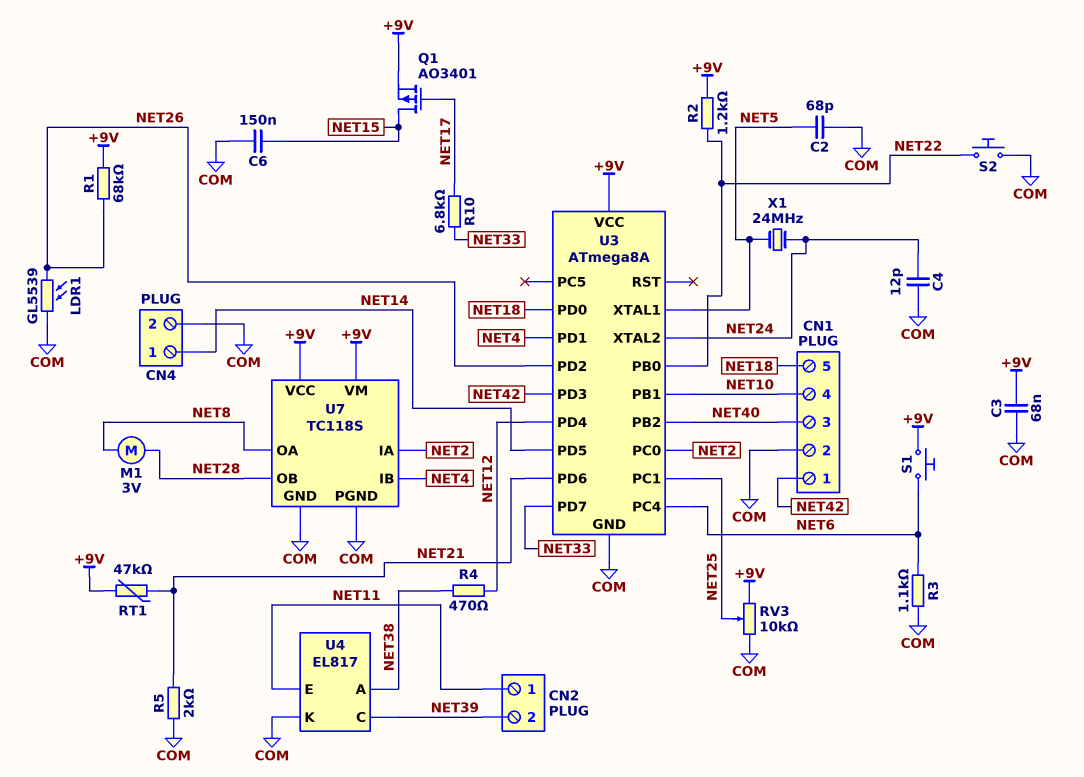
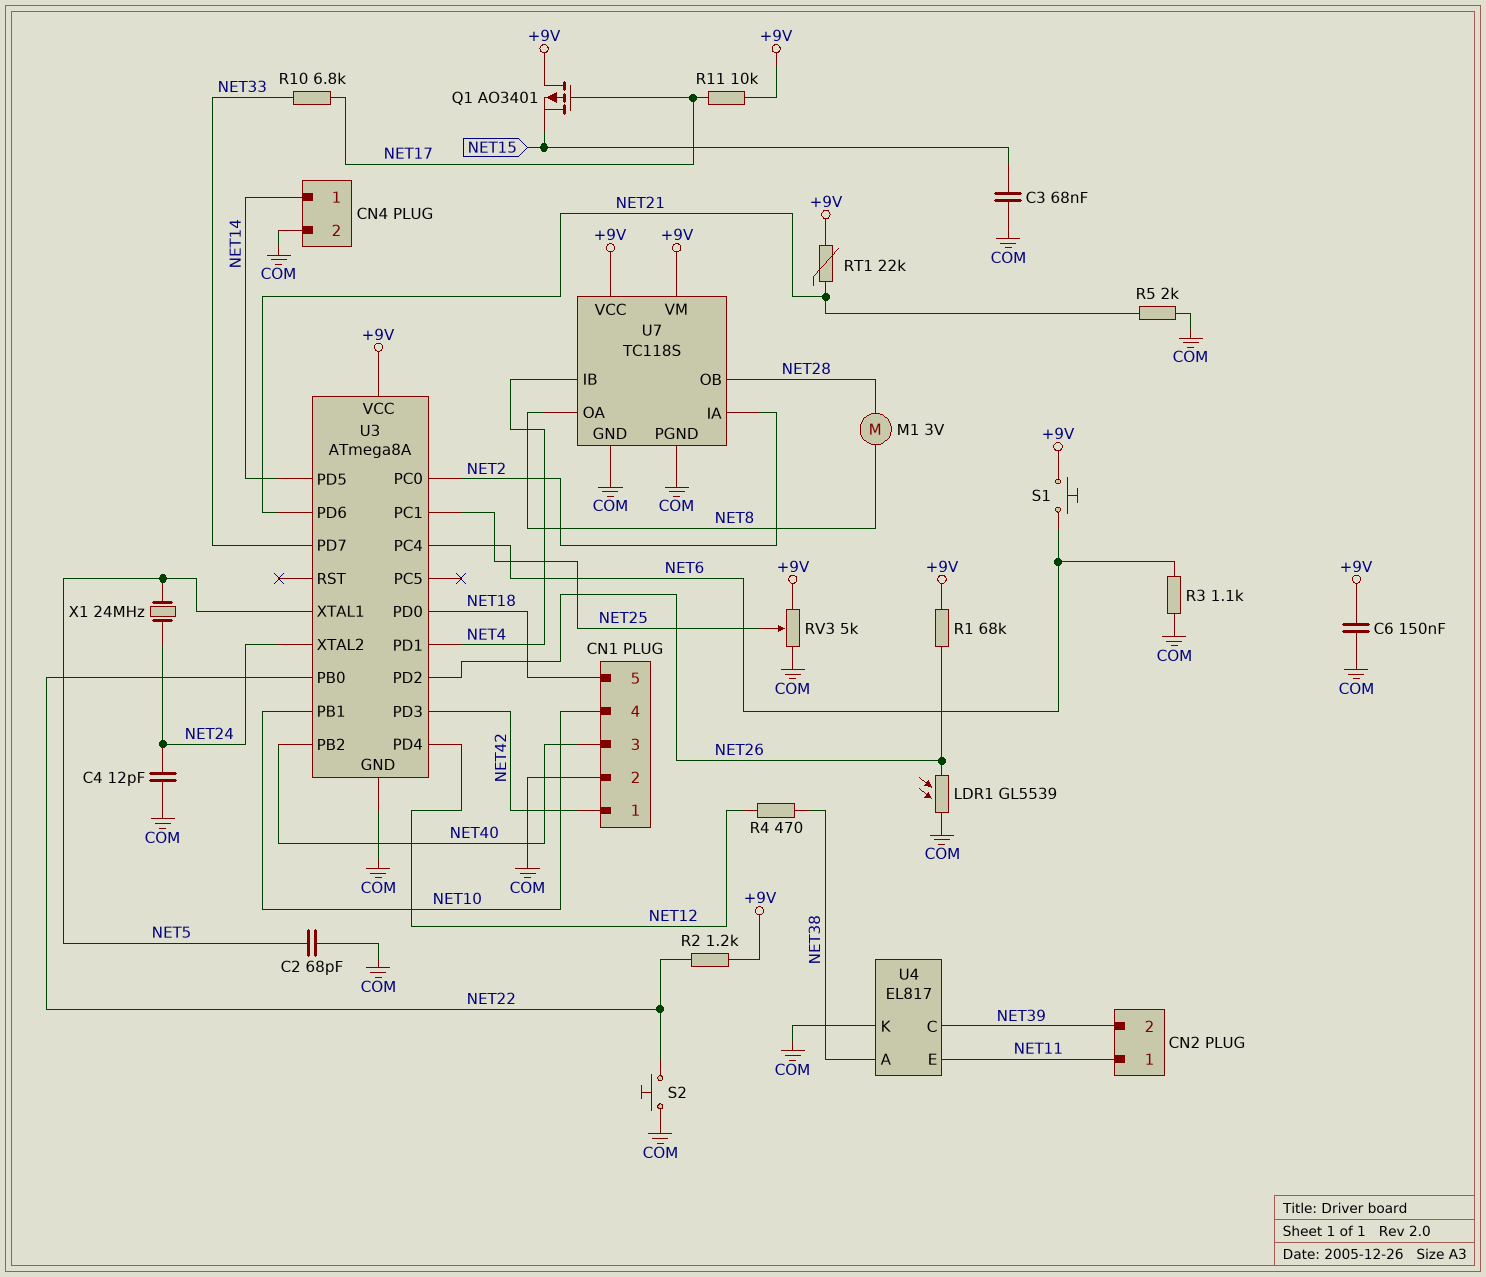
C3: 68nF (+9V, COM) -> 68nF (COM, NET15)
C6: 150nF (COM, NET15) -> 150nF (+9V, COM)
Q1: PMOS AO3401 (G NET17, D NET15, S +9V) -> PMOS AO3401 (G NET17, D +9V, S NET15)
R11: none -> 10k (+9V, NET17)
RT1: 47k (+9V, NET21) -> 22k (+9V, NET21)
RV3: 10k (+9V, COM, wiper NET25) -> 5k (+9V, COM, wiper NET25)

